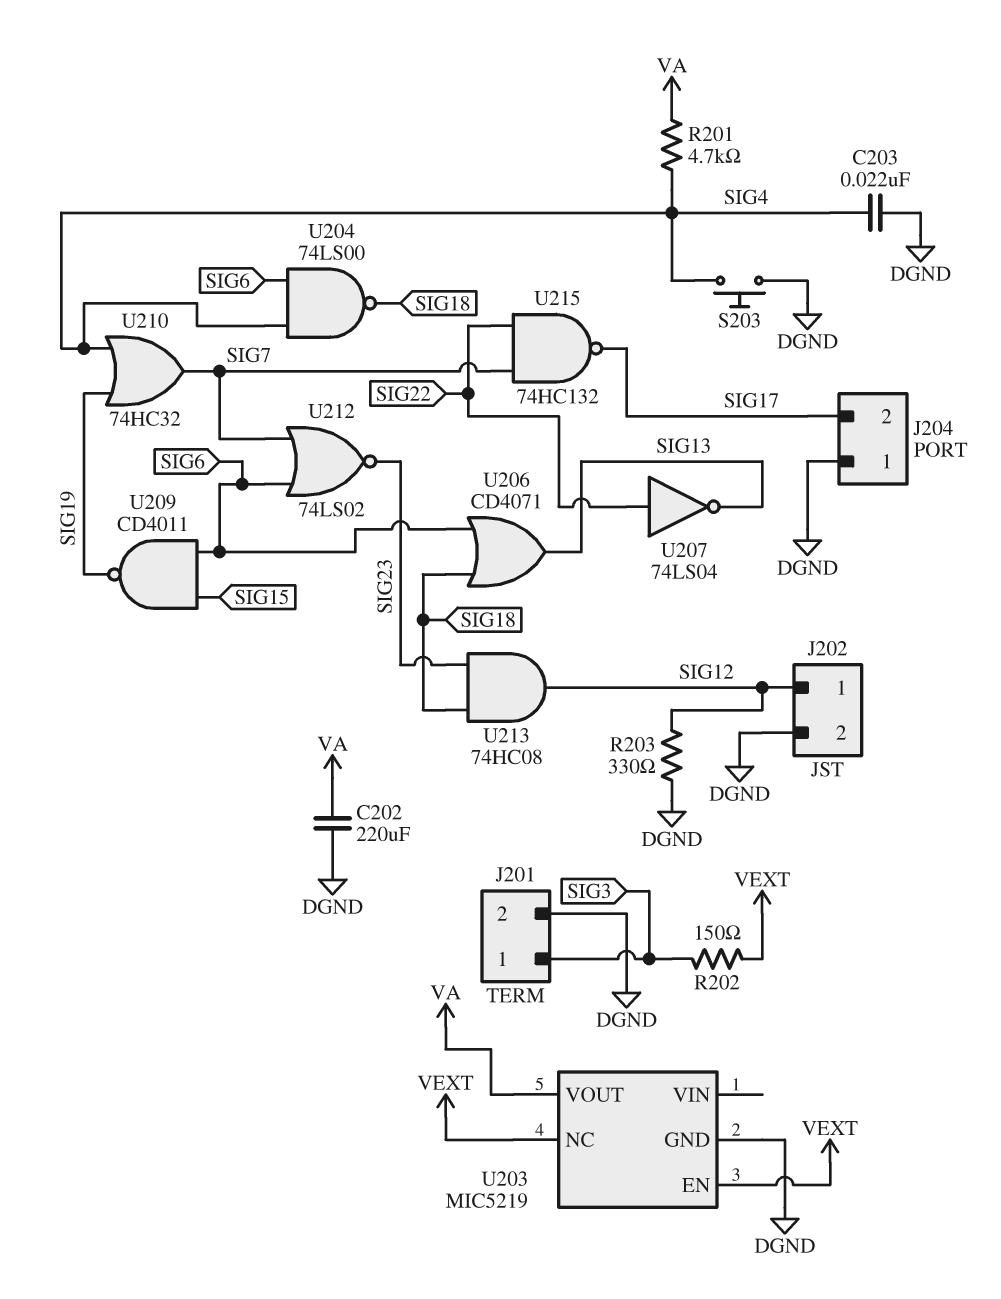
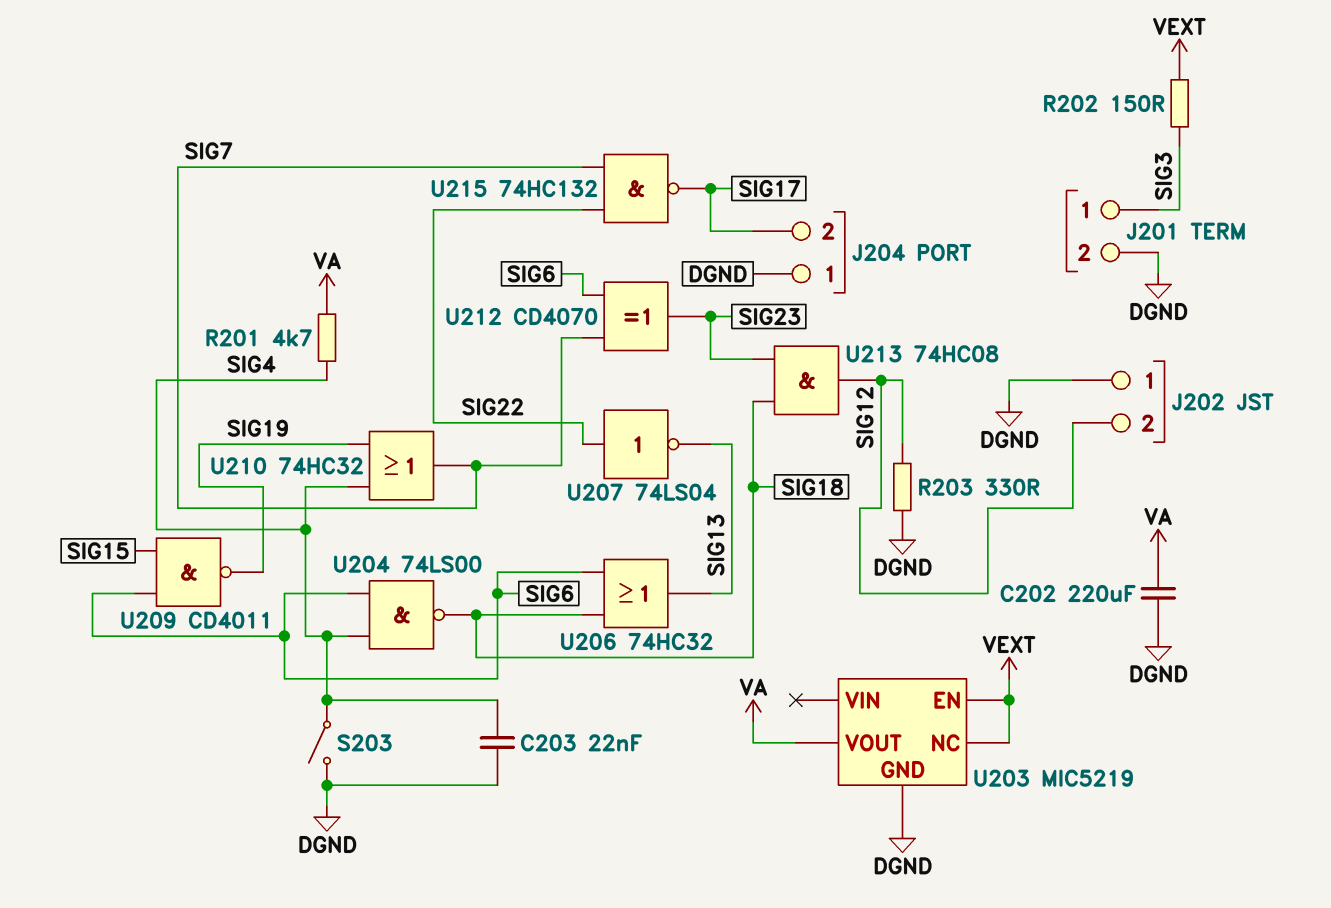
J202 pin 1: SIG12 -> DGND
J202 pin 2: DGND -> SIG12
S203: button (DGND, SIG4) -> switch (DGND, SIG4)
U206: OR CD4071 (in SIG6, in SIG18, out SIG13) -> OR 74HC32 (in SIG6, in SIG18, out SIG13)
U212: NOR 74LS02 (in SIG6, in SIG7, out SIG23) -> XOR CD4070 (in SIG6, in SIG7, out SIG23)

